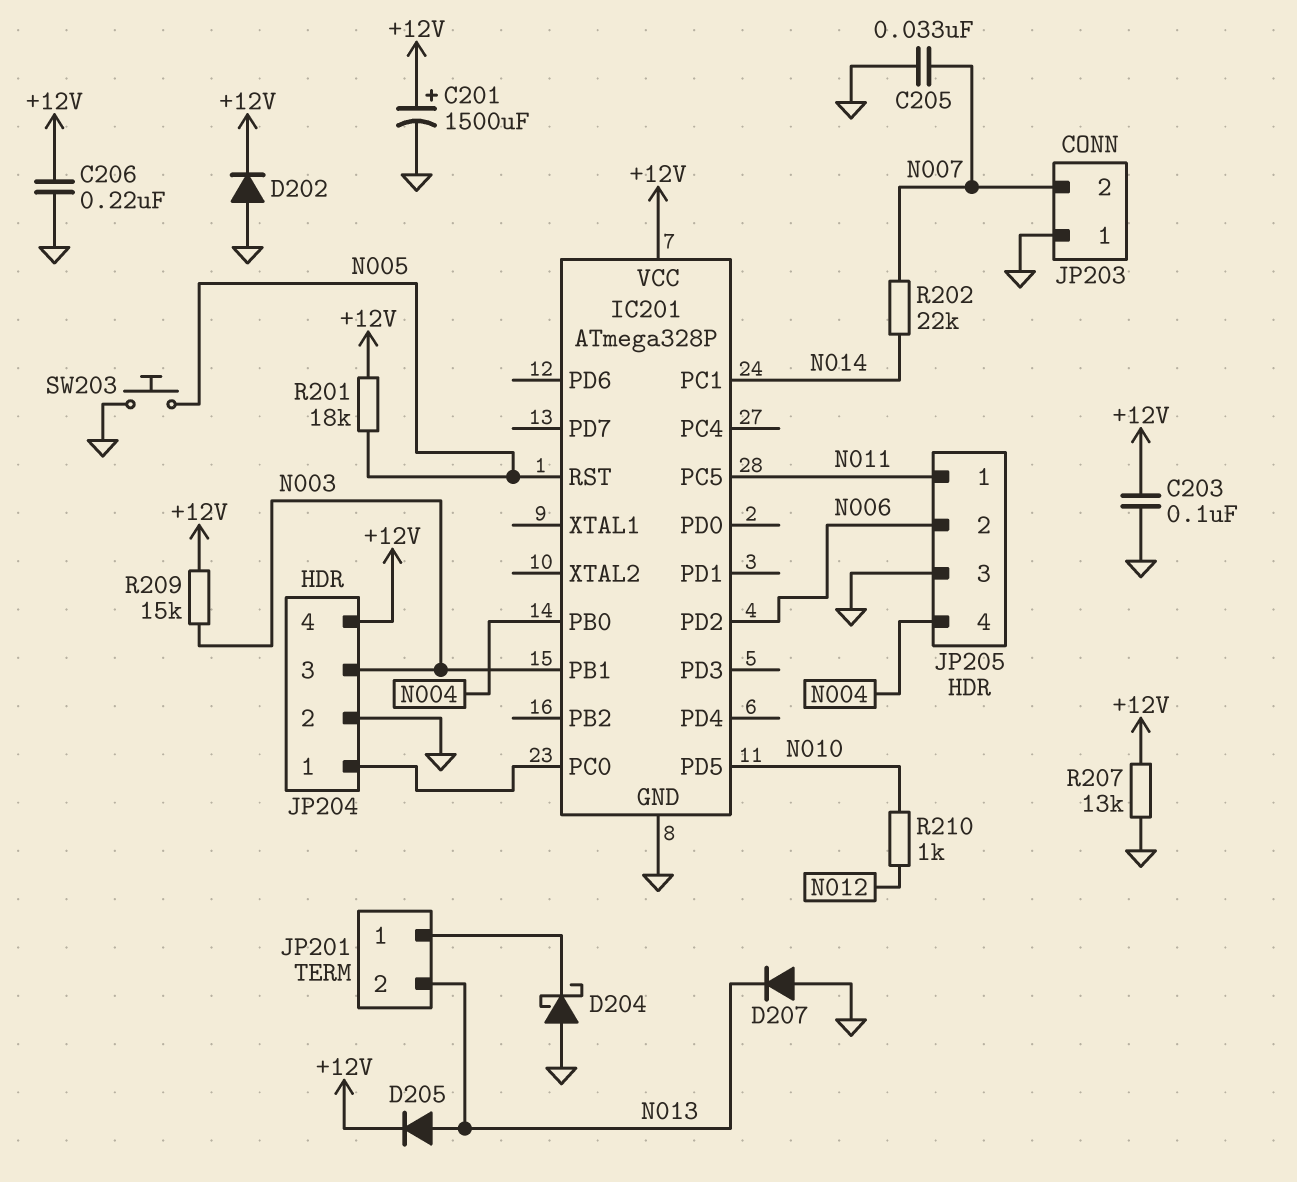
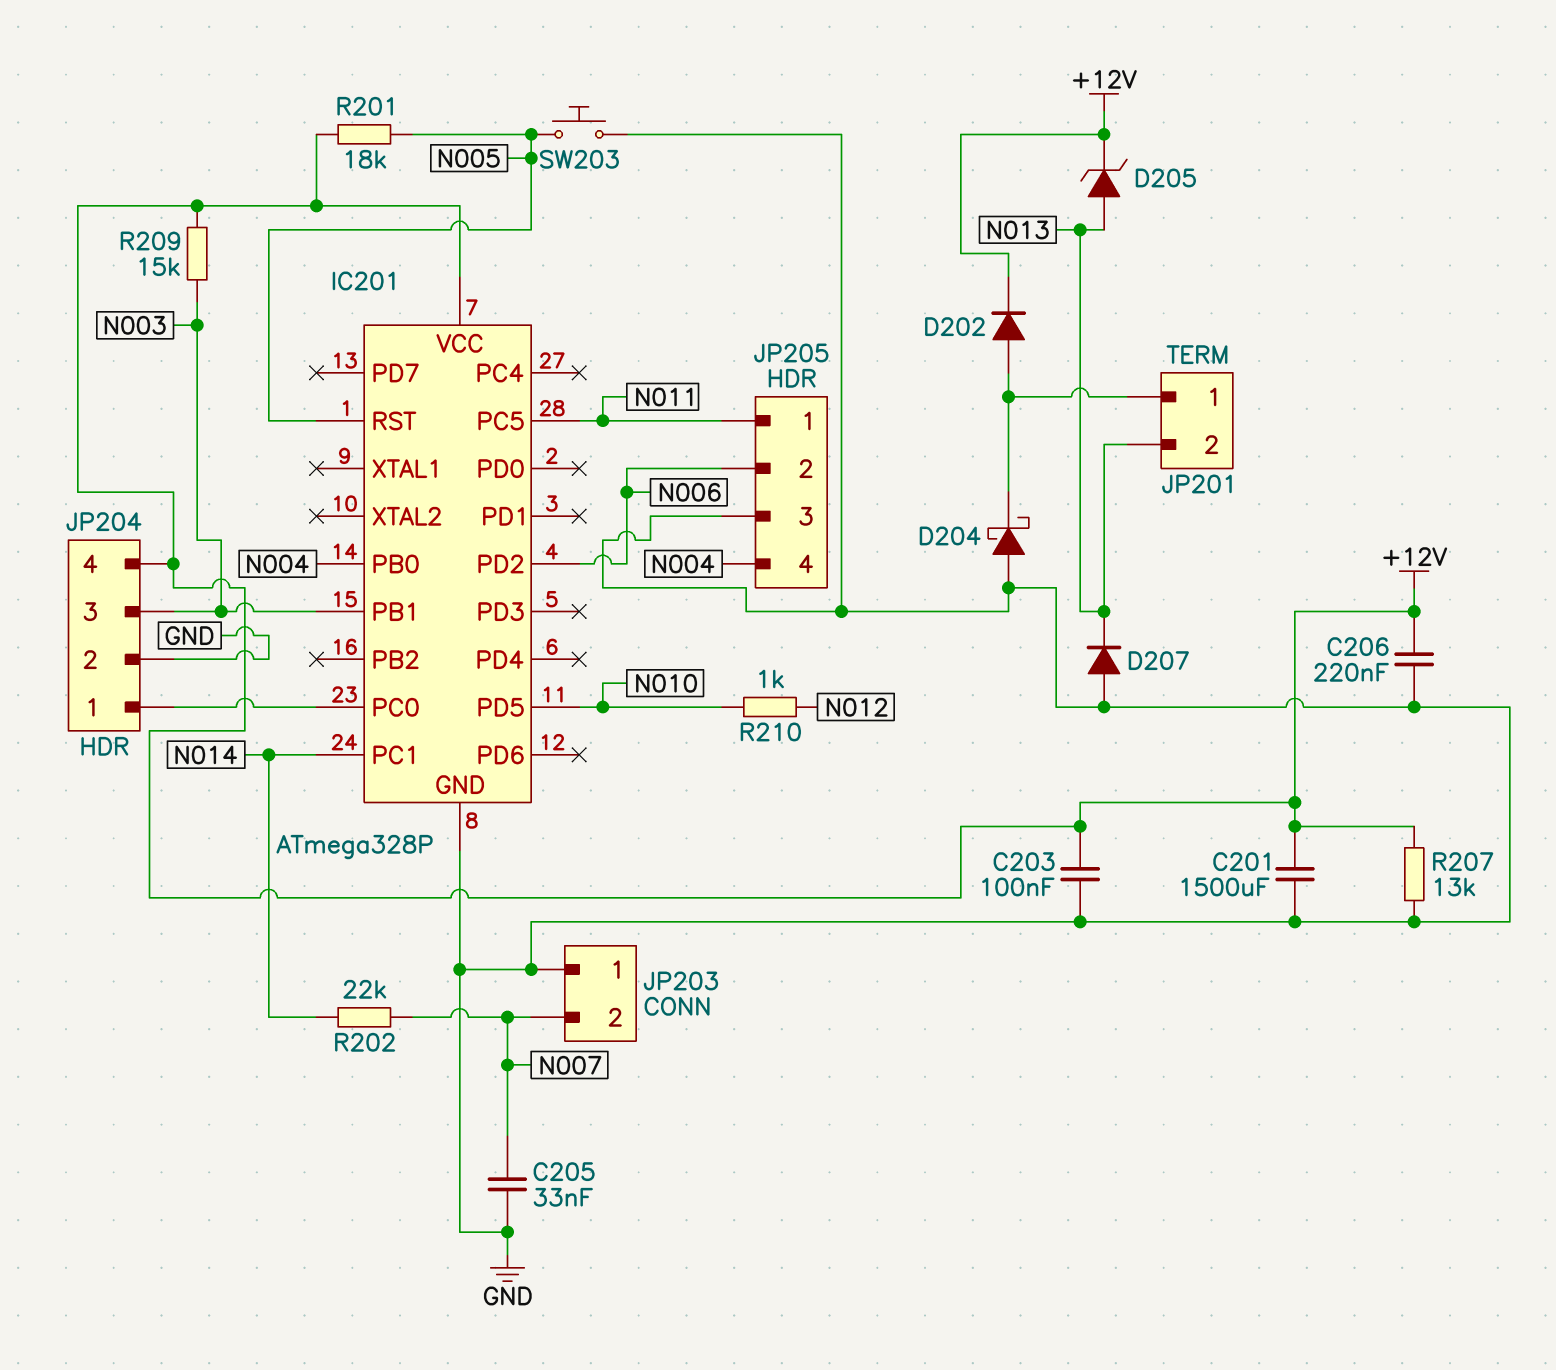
C201: 1500uF (plus +12V, minus GND) -> 1500uF (+12V, GND)
D202: diode (A GND, K +12V) -> diode (A JP201/1, K +12V)
D205: diode (A N013, K +12V) -> zener (A N013, K +12V)

